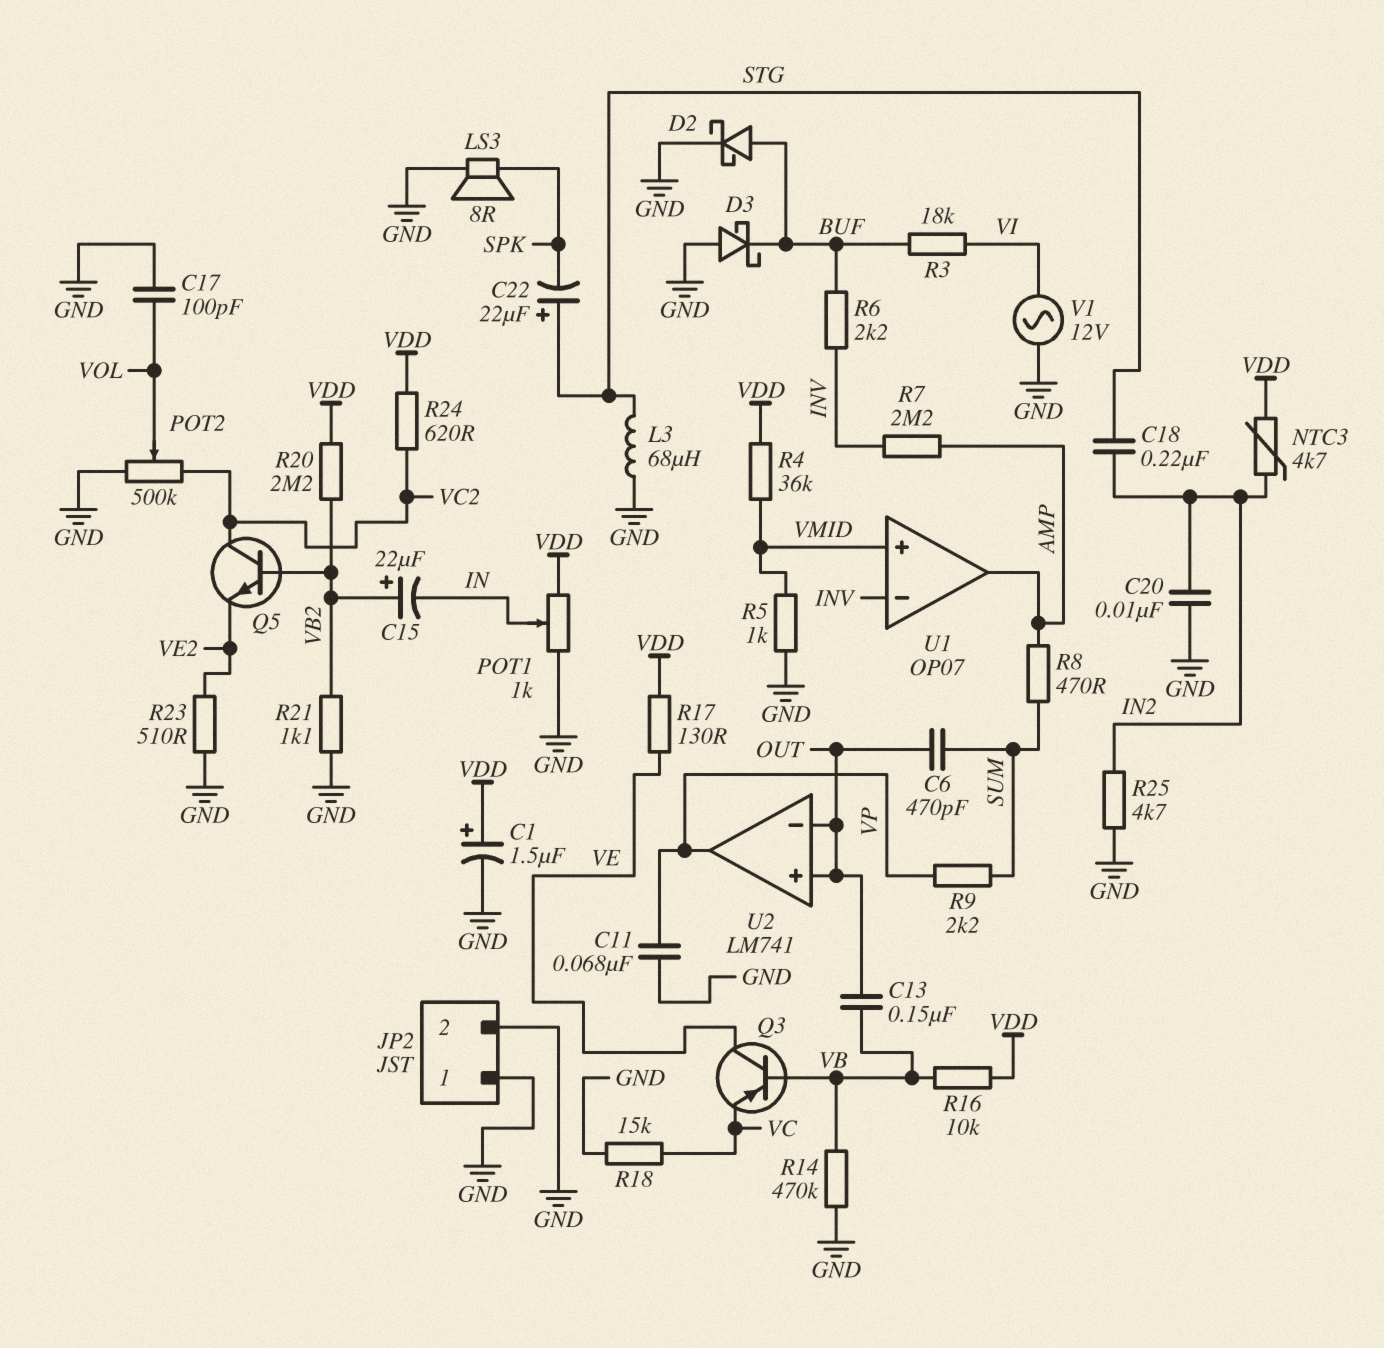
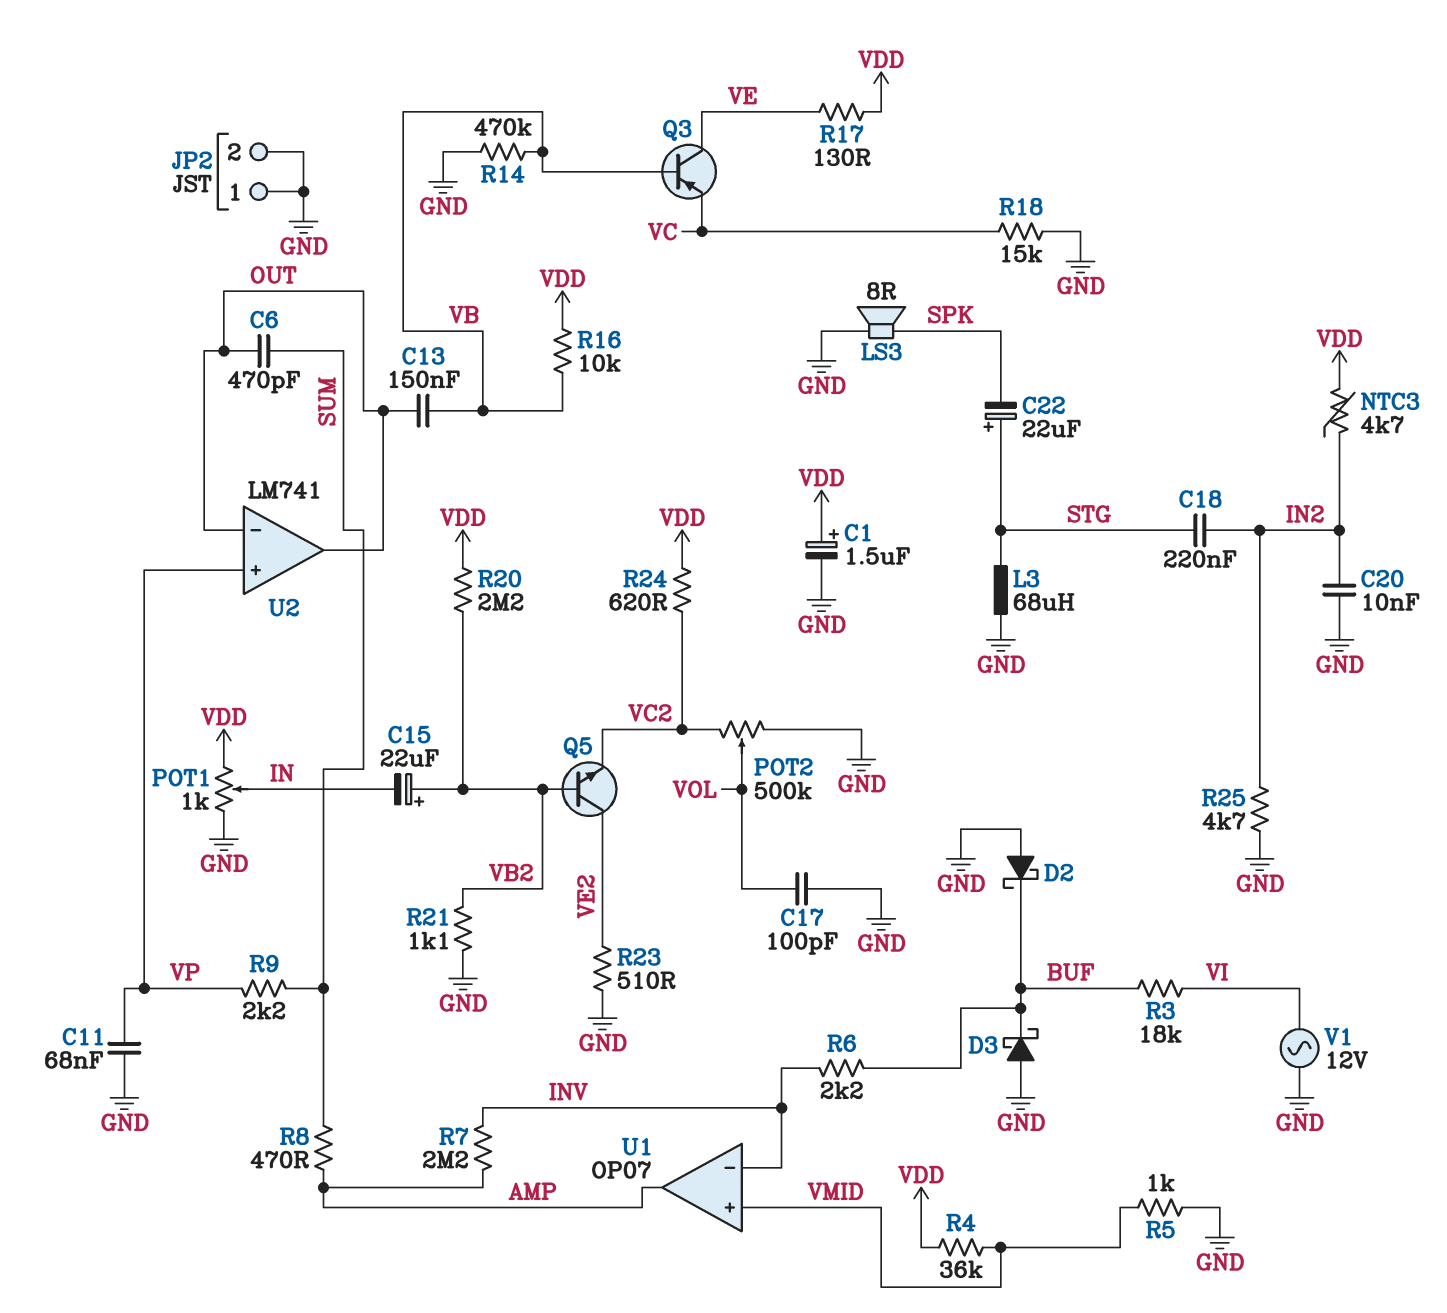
D2: schottky (A BUF, K GND) -> schottky (A GND, K BUF)
Q5: NPN (B VB2, C VC2, E VE2) -> NPN (B VB2, C VE2, E VC2)
U2 pin in+: OUT -> VP
U2 pin out: VP -> OUT

